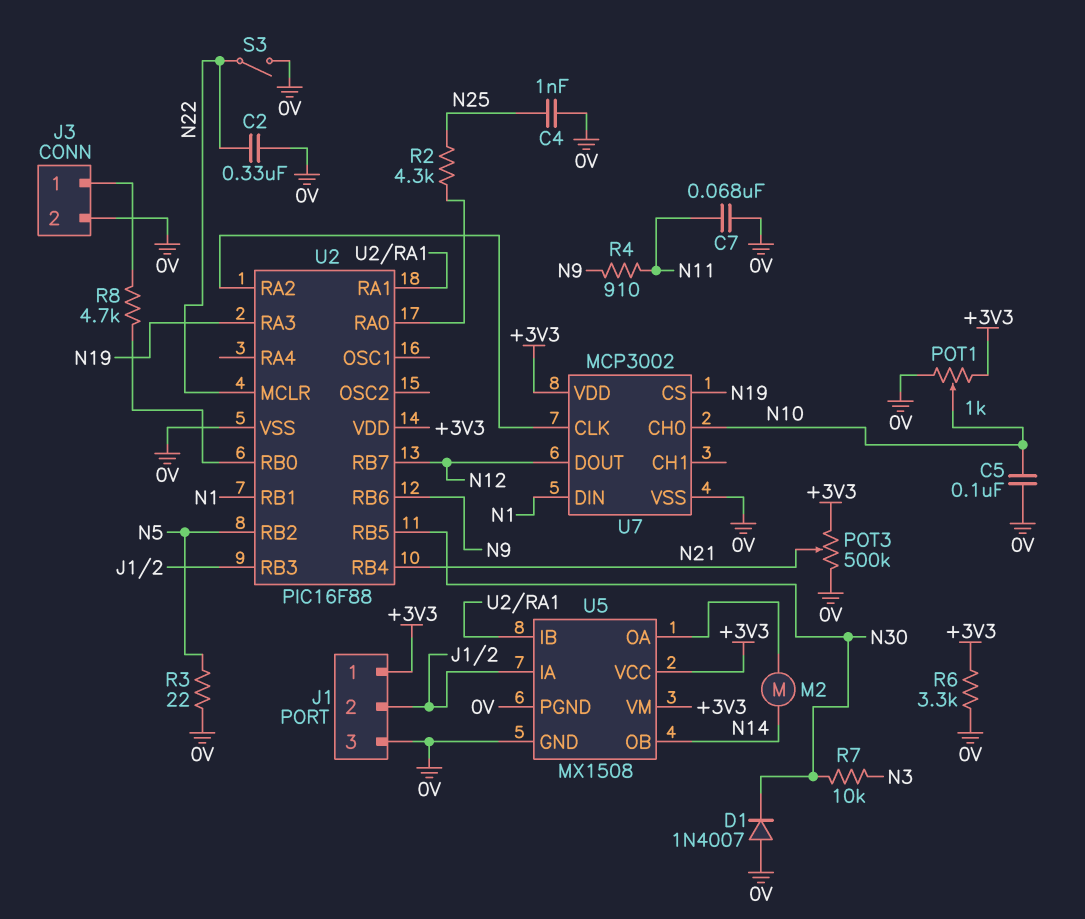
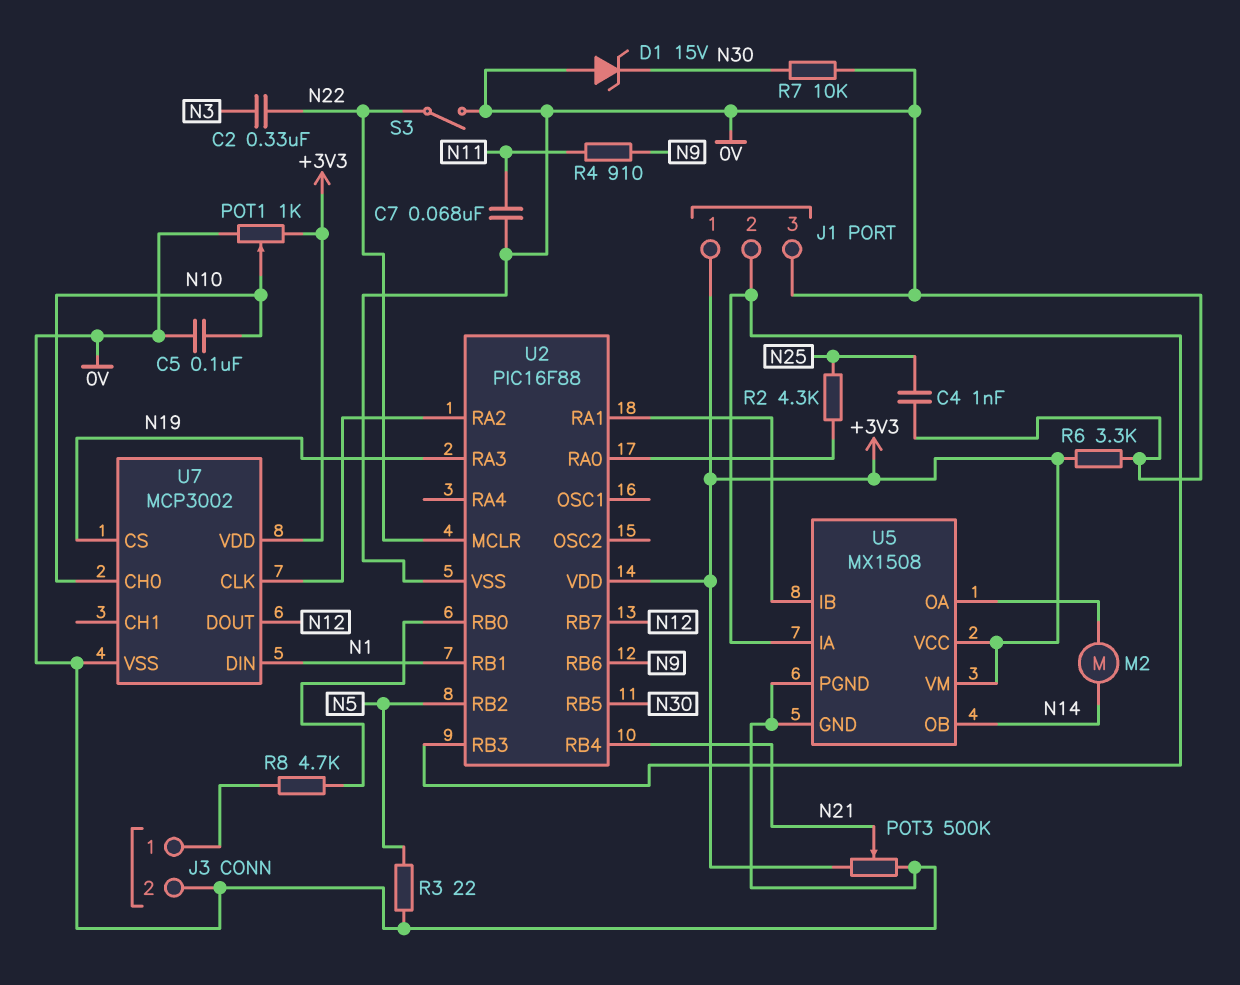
C2: 330nF (0V, N22) -> 330nF (N3, N22)
D1: diode 1N4007 (A 0V, K N30) -> zener 15V (A 0V, K N30)
R7: 10k (N3, N30) -> 10k (0V, N30)

